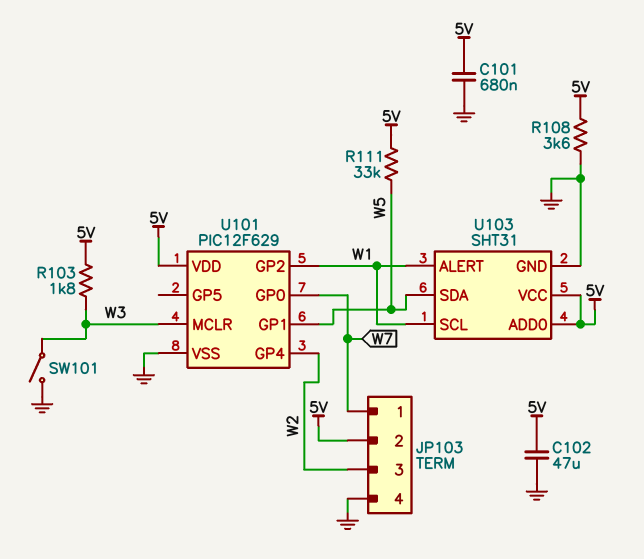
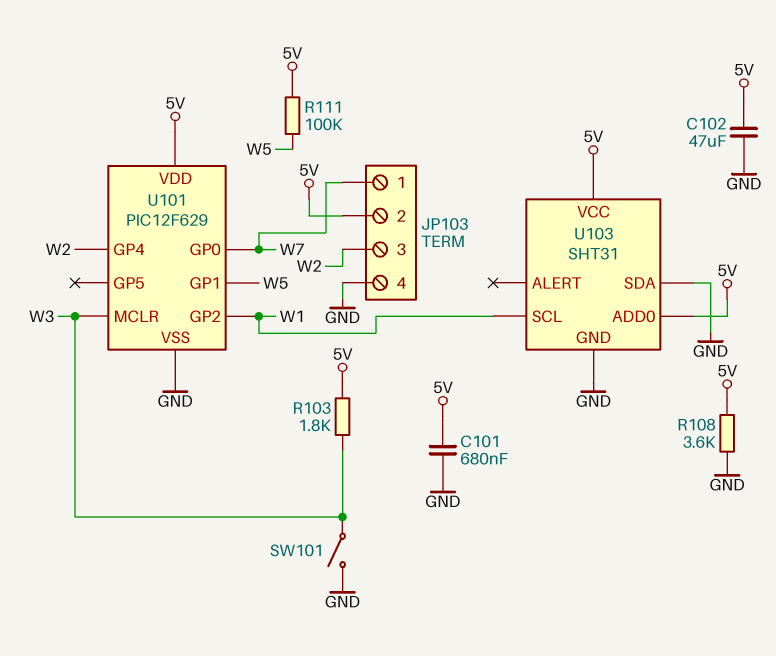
R111: 33k (5V, W5) -> 100k (5V, W5)
U103 pin ALERT: W1 -> none
U103 pin SDA: W5 -> GND

